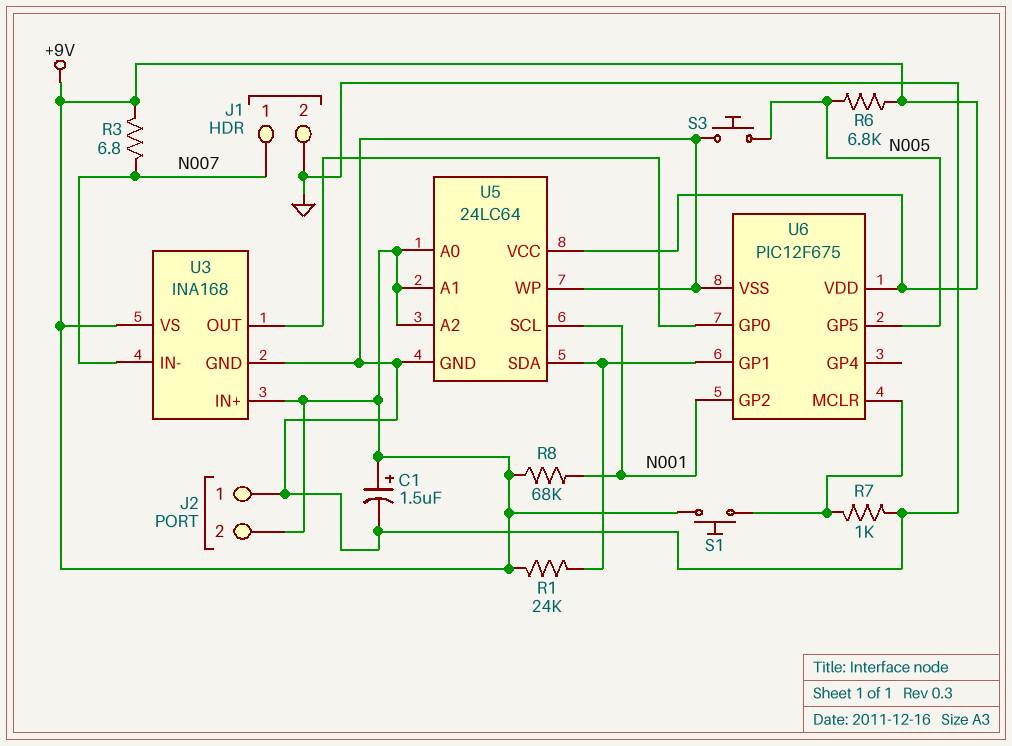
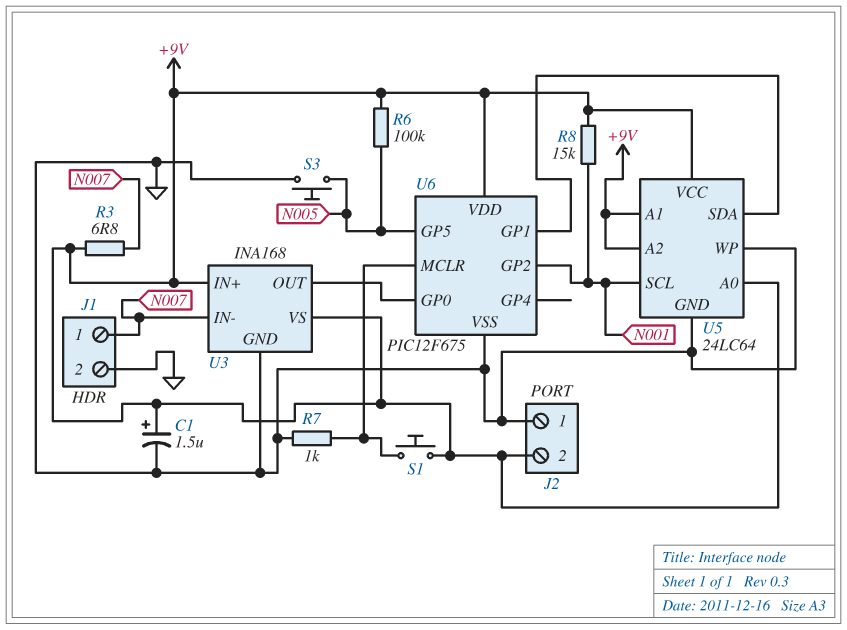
R1: 24k (+9V, U5/SDA) -> none
R6: 6.8k (+9V, N005) -> 100k (+9V, N005)
R8: 68k (+9V, N001) -> 15k (+9V, N001)

